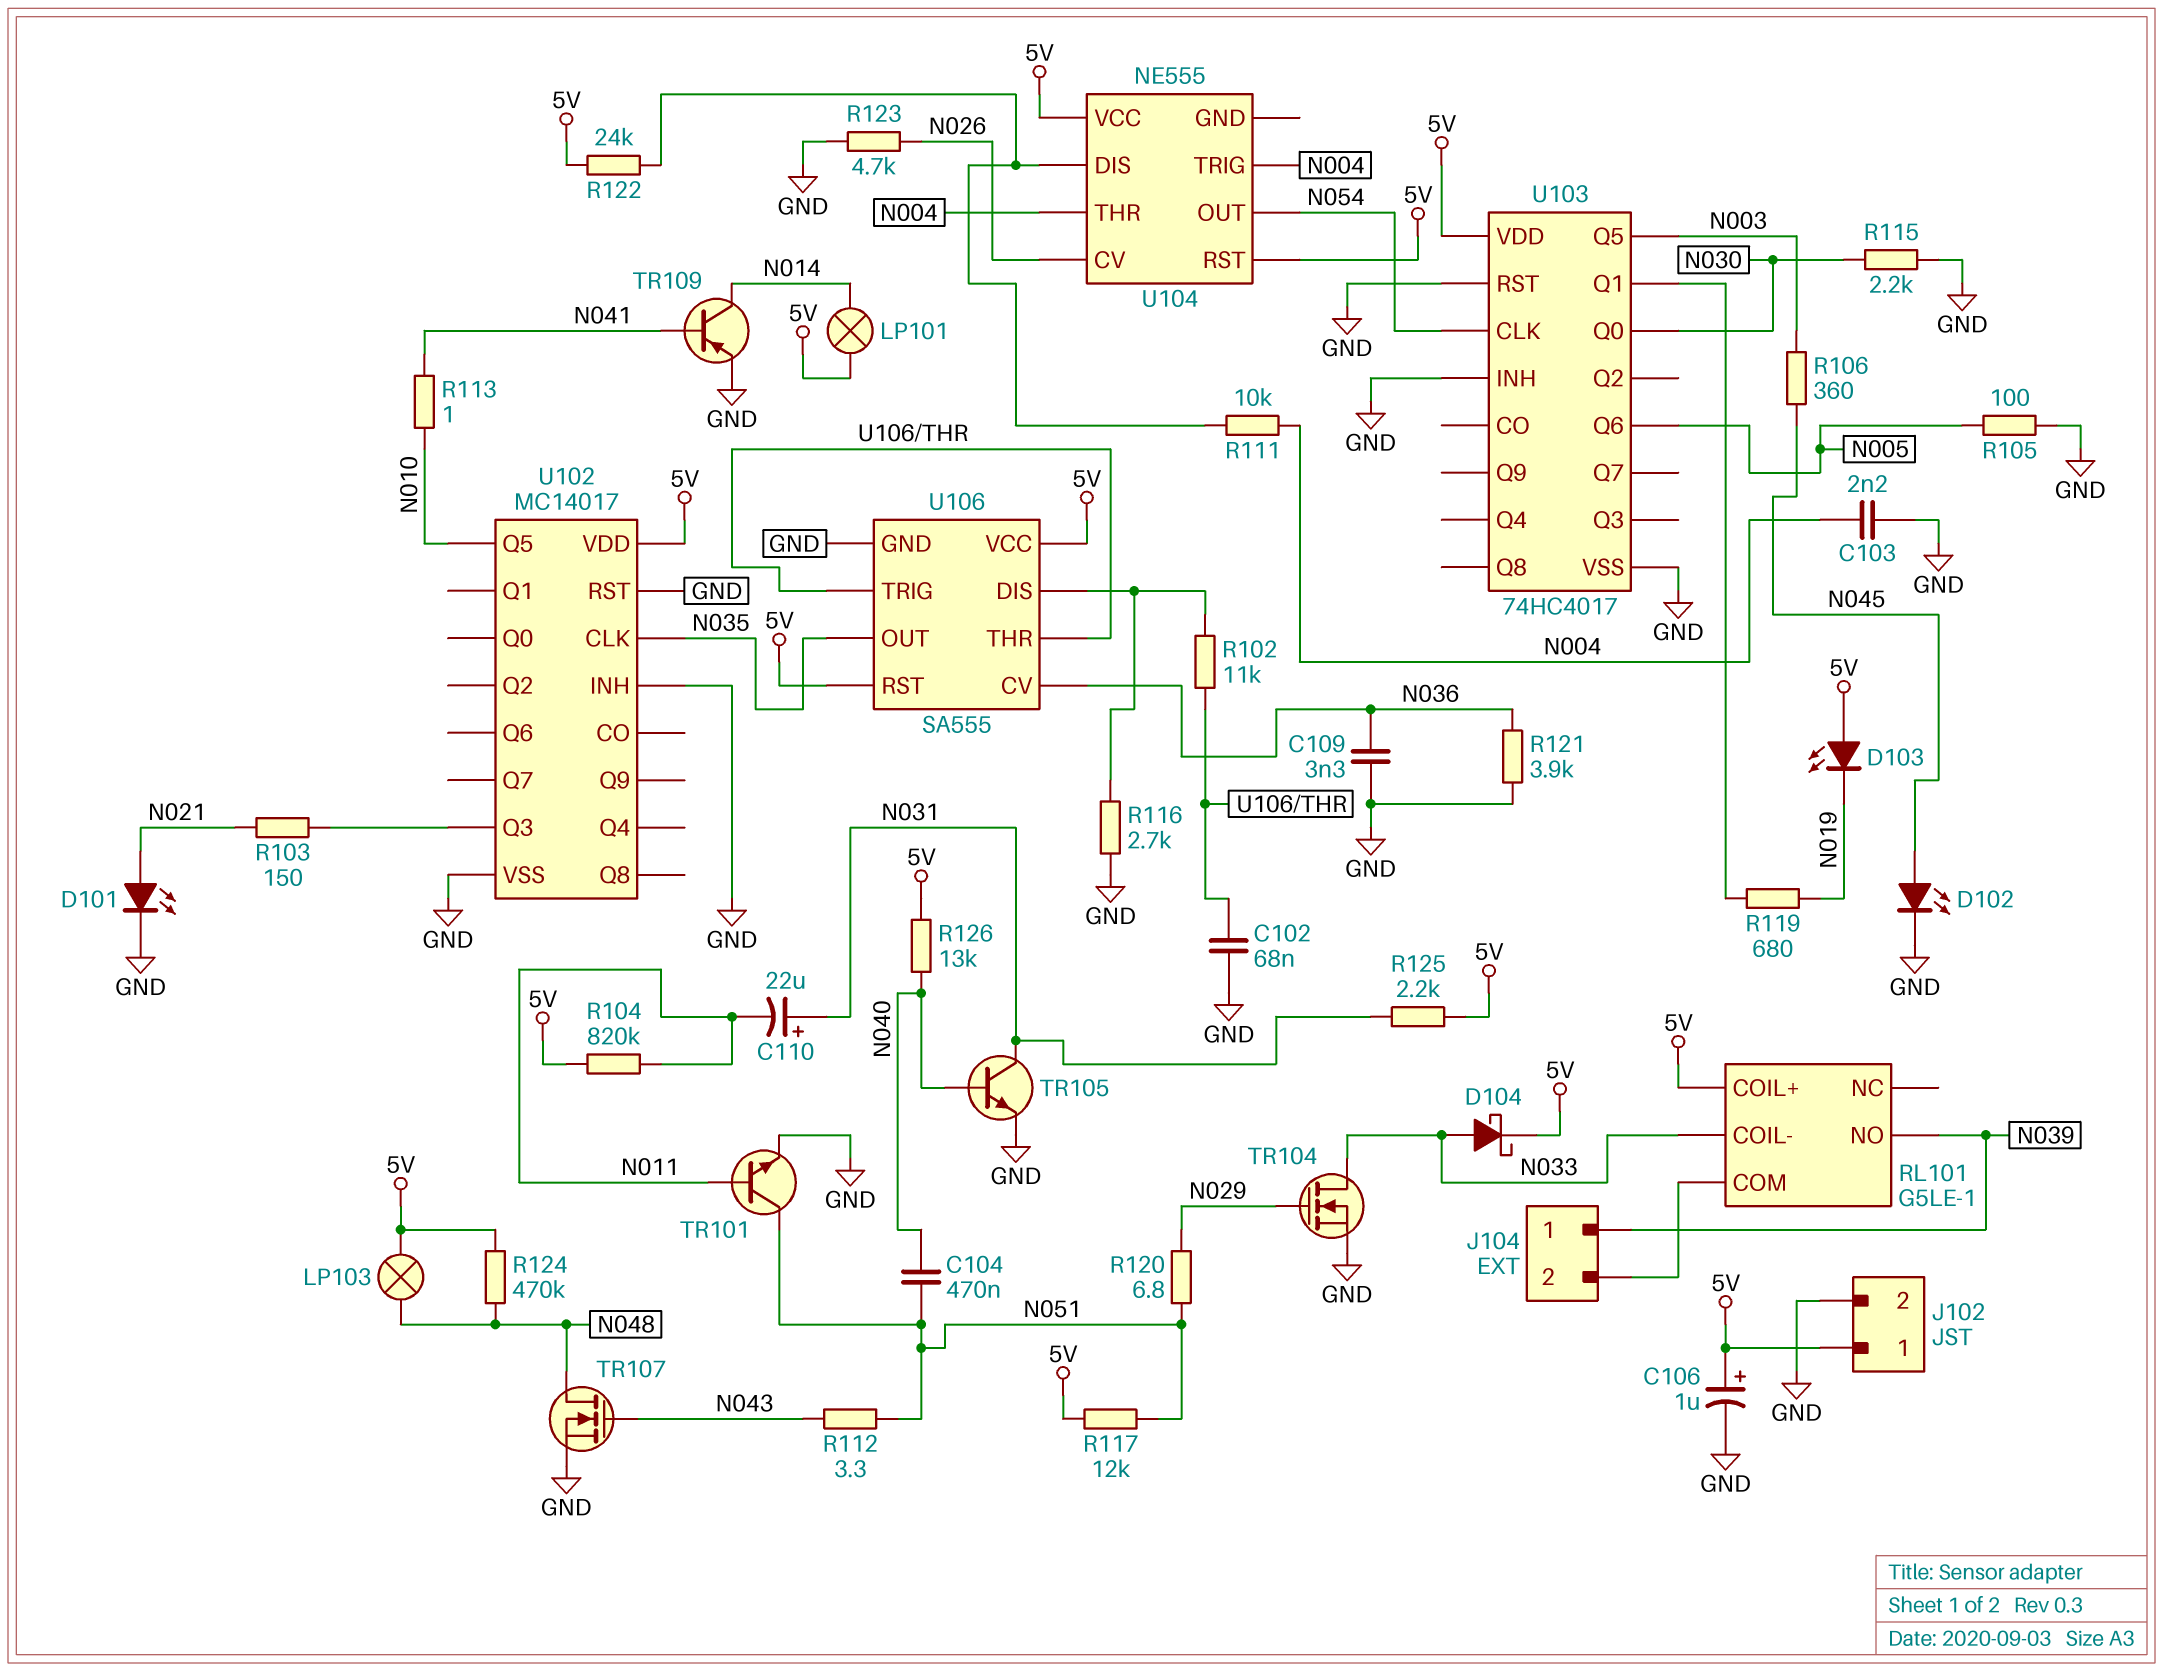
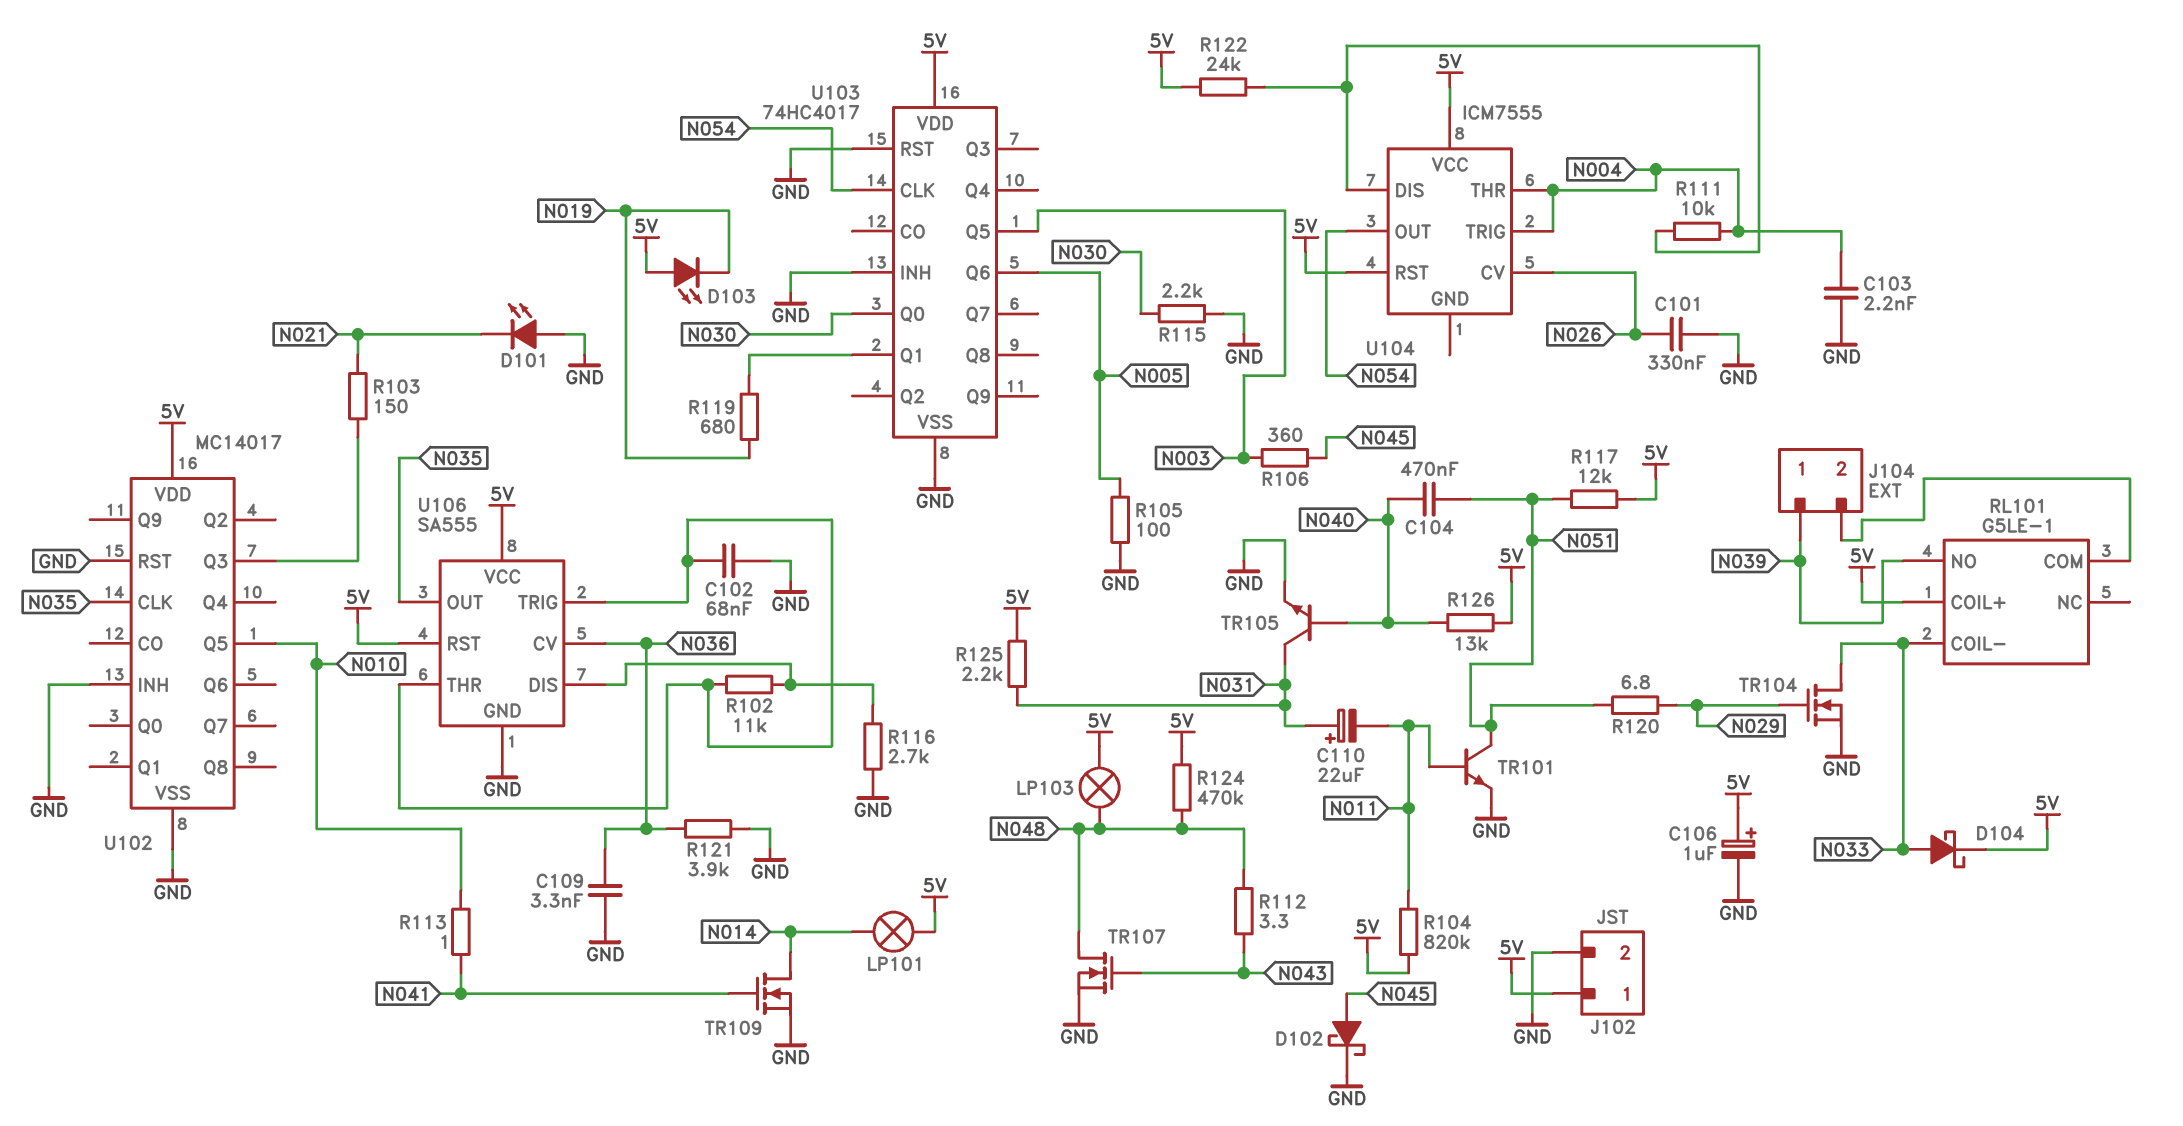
C101: none -> 330nF (GND, N026)
D101: LED (A N021, K GND) -> LED (A GND, K N021)
D102: LED (A N045, K GND) -> schottky (A N045, K GND)
R112: 3.3 (N043, N051) -> 3.3 (N043, N048)
R123: 4.7k (GND, N026) -> none
TR109: PNP (B N041, C N014, E GND) -> NMOS (G N041, D N014, S GND)
U104: NE555 -> ICM7555

